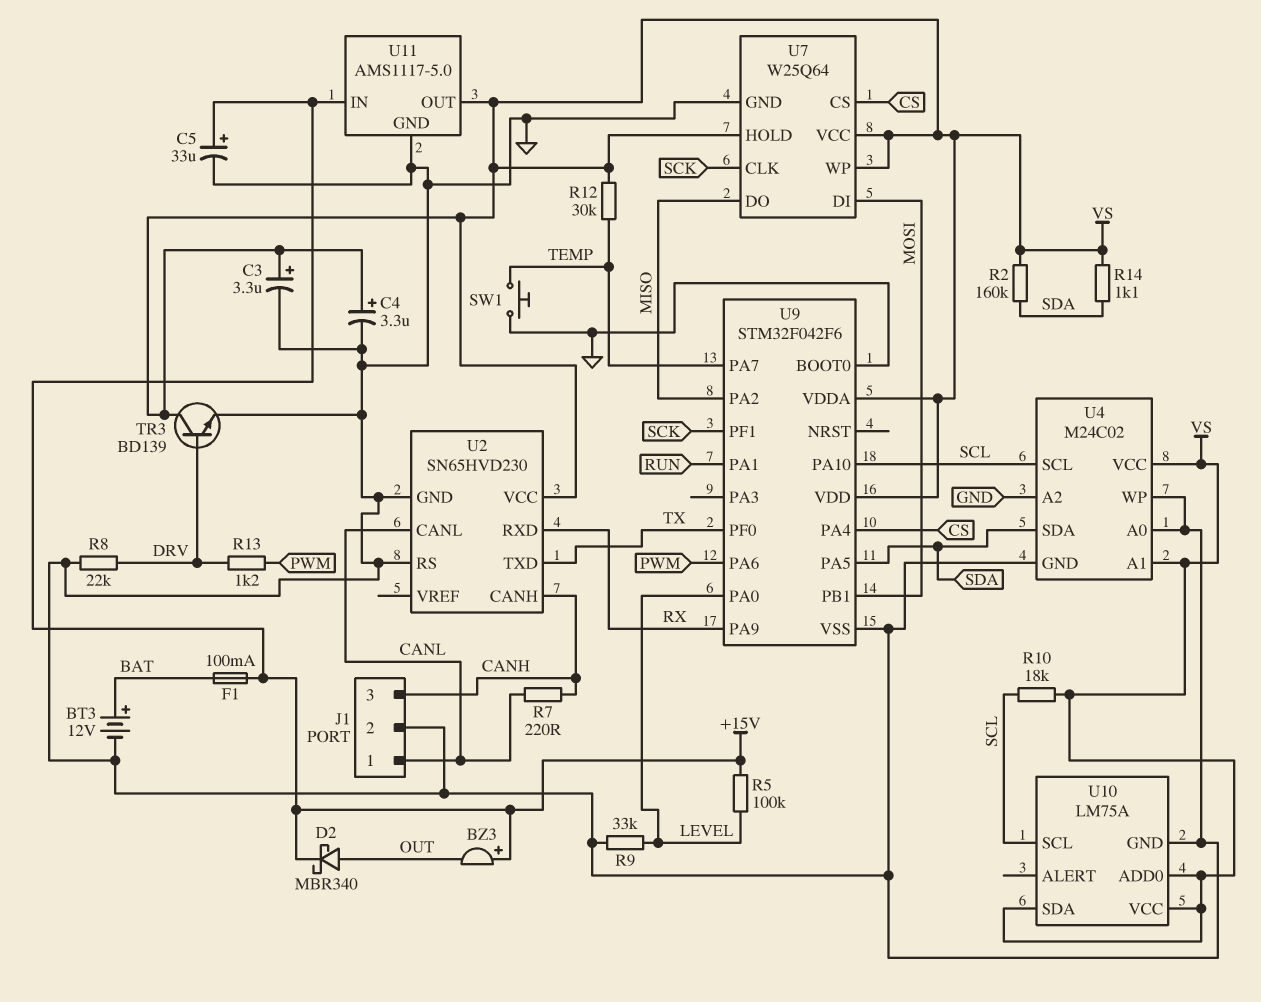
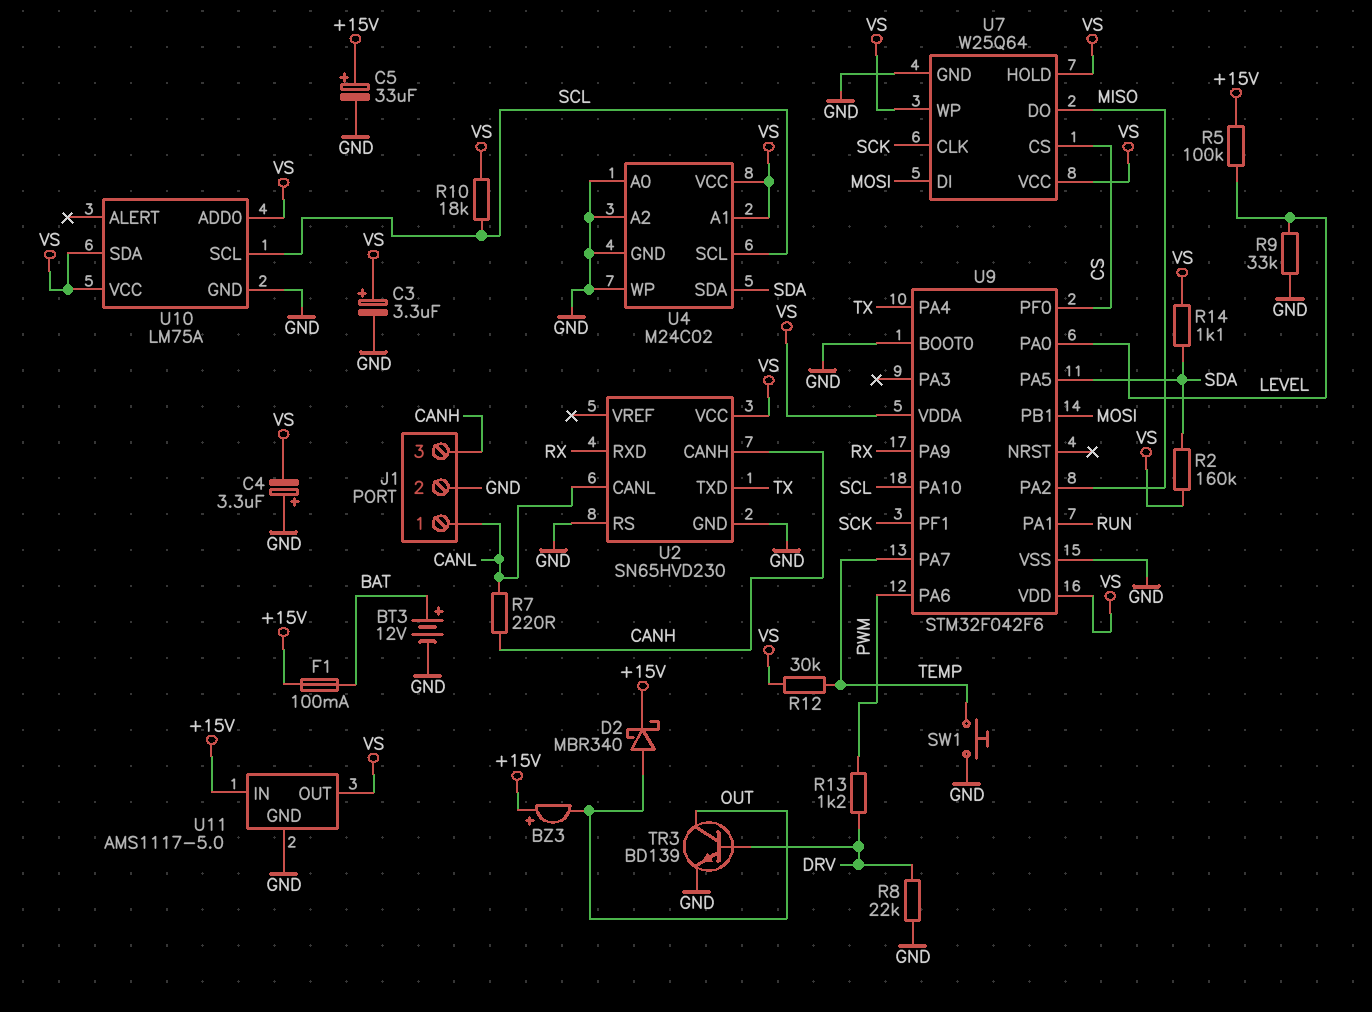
C4: 3.3uF (plus VS, minus GND) -> 3.3uF (plus GND, minus VS)
TR3: NPN BD139 (B DRV, C VS, E GND) -> NPN BD139 (B DRV, C OUT, E GND)
U9 pin PA4: CS -> TX
U9 pin PF0: TX -> CS

